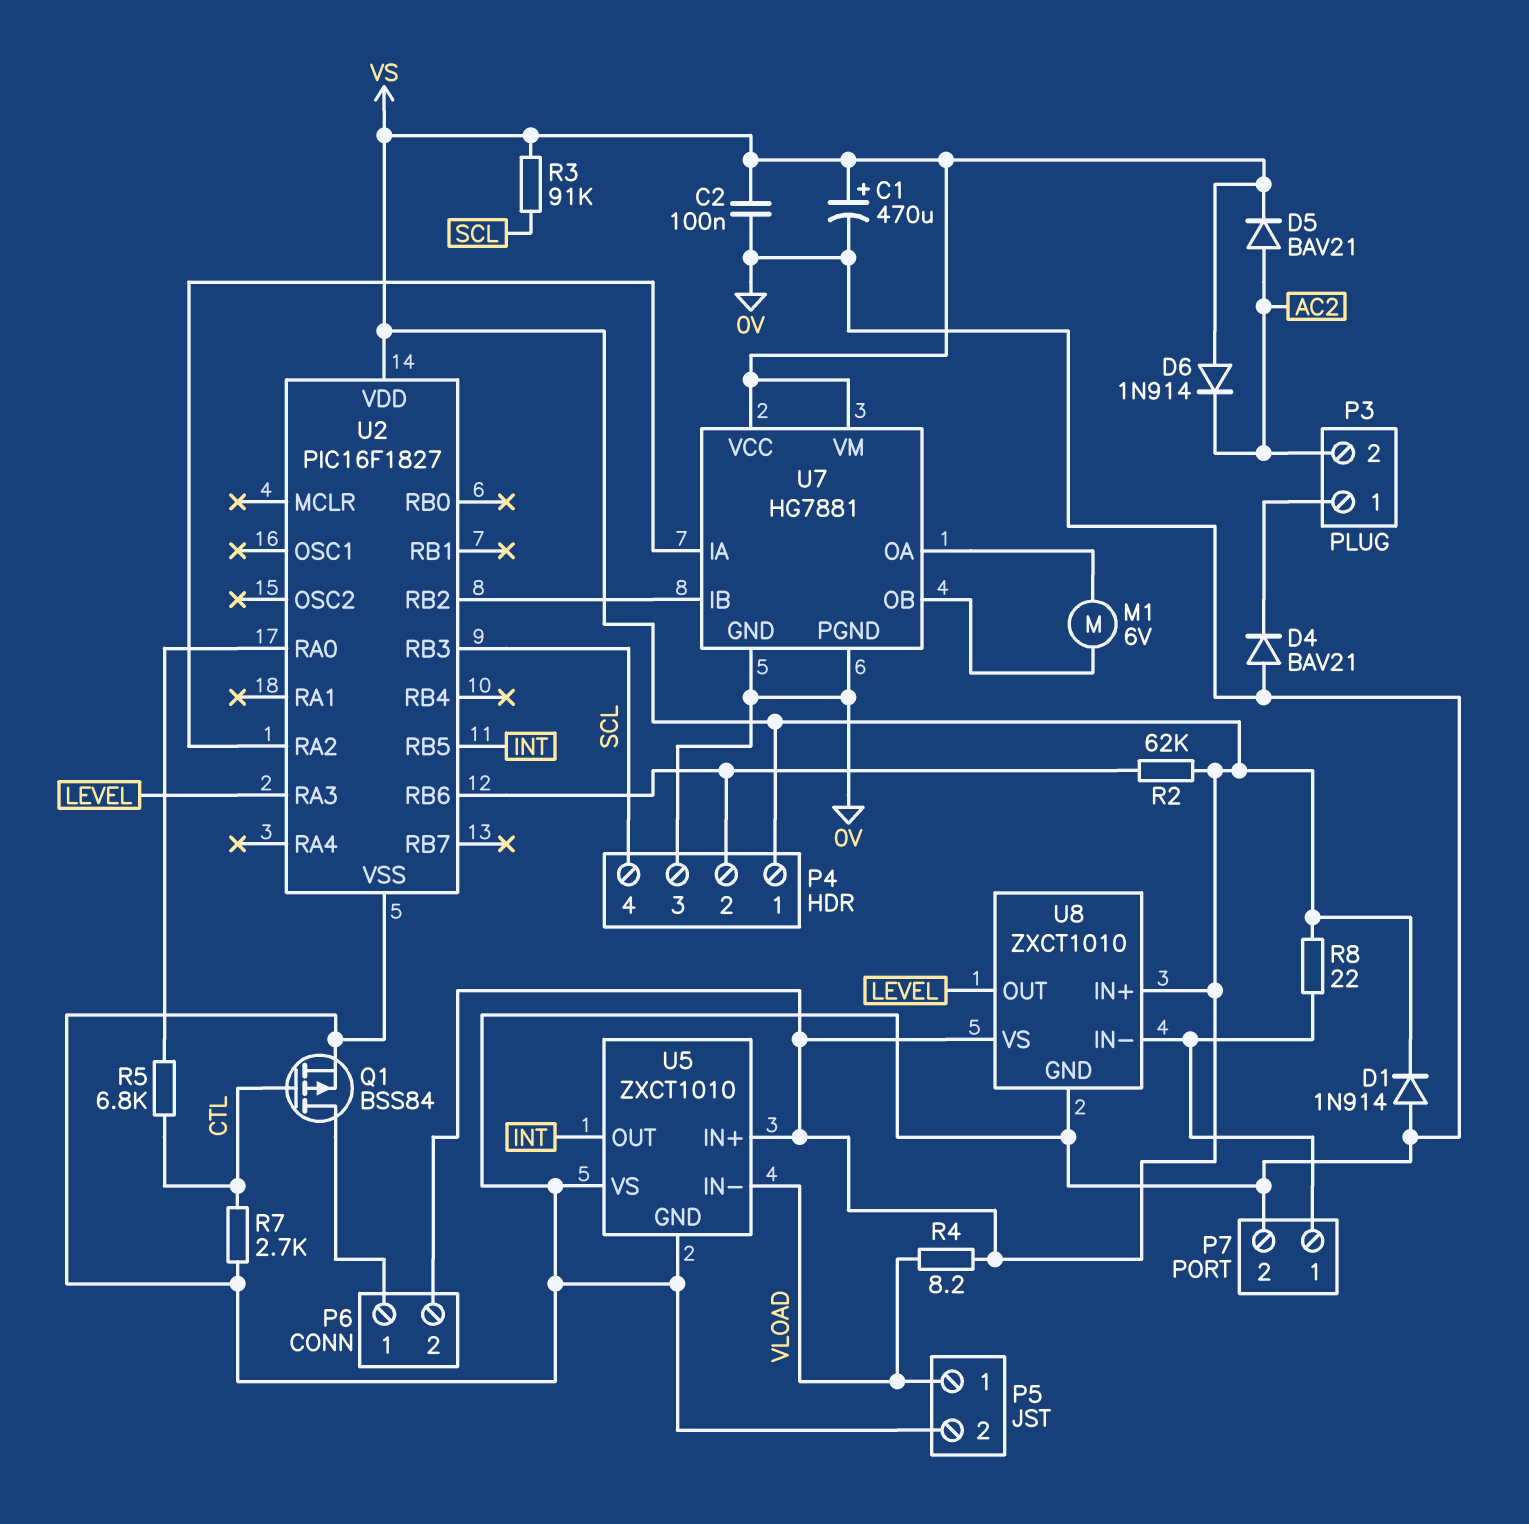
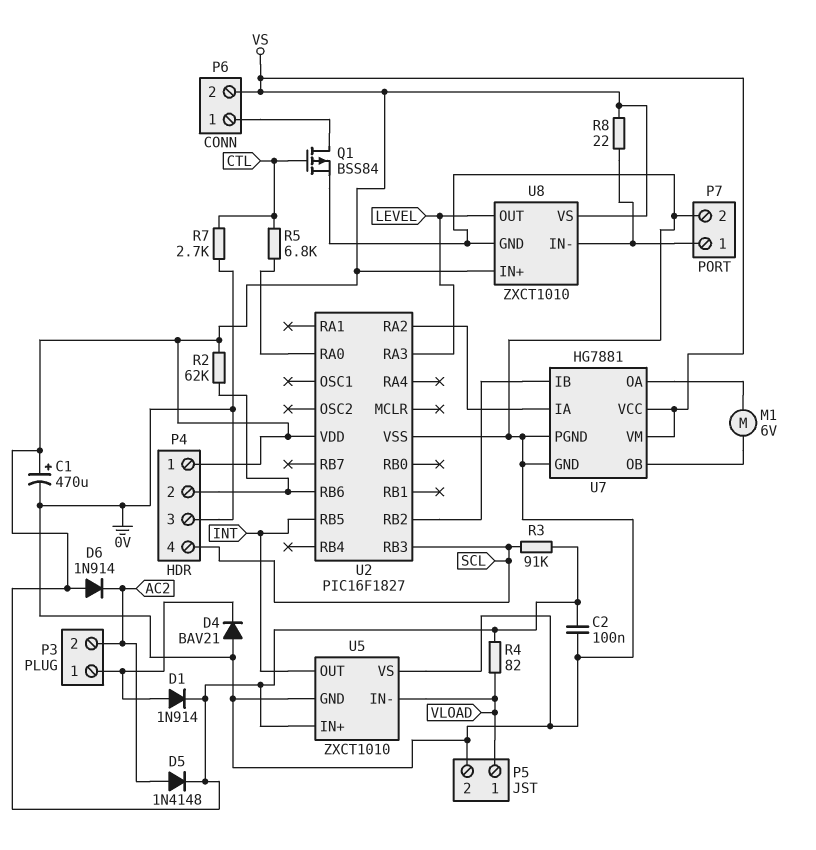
D1: diode 1N914 (A 0V, K VS) -> diode 1N914 (A P3/1, K VS)
D5: diode BAV21 (A AC2, K VS) -> diode 1N4148 (A AC2, K VS)
R4: 8.2 (VLOAD, VS) -> 82 (VLOAD, VS)

